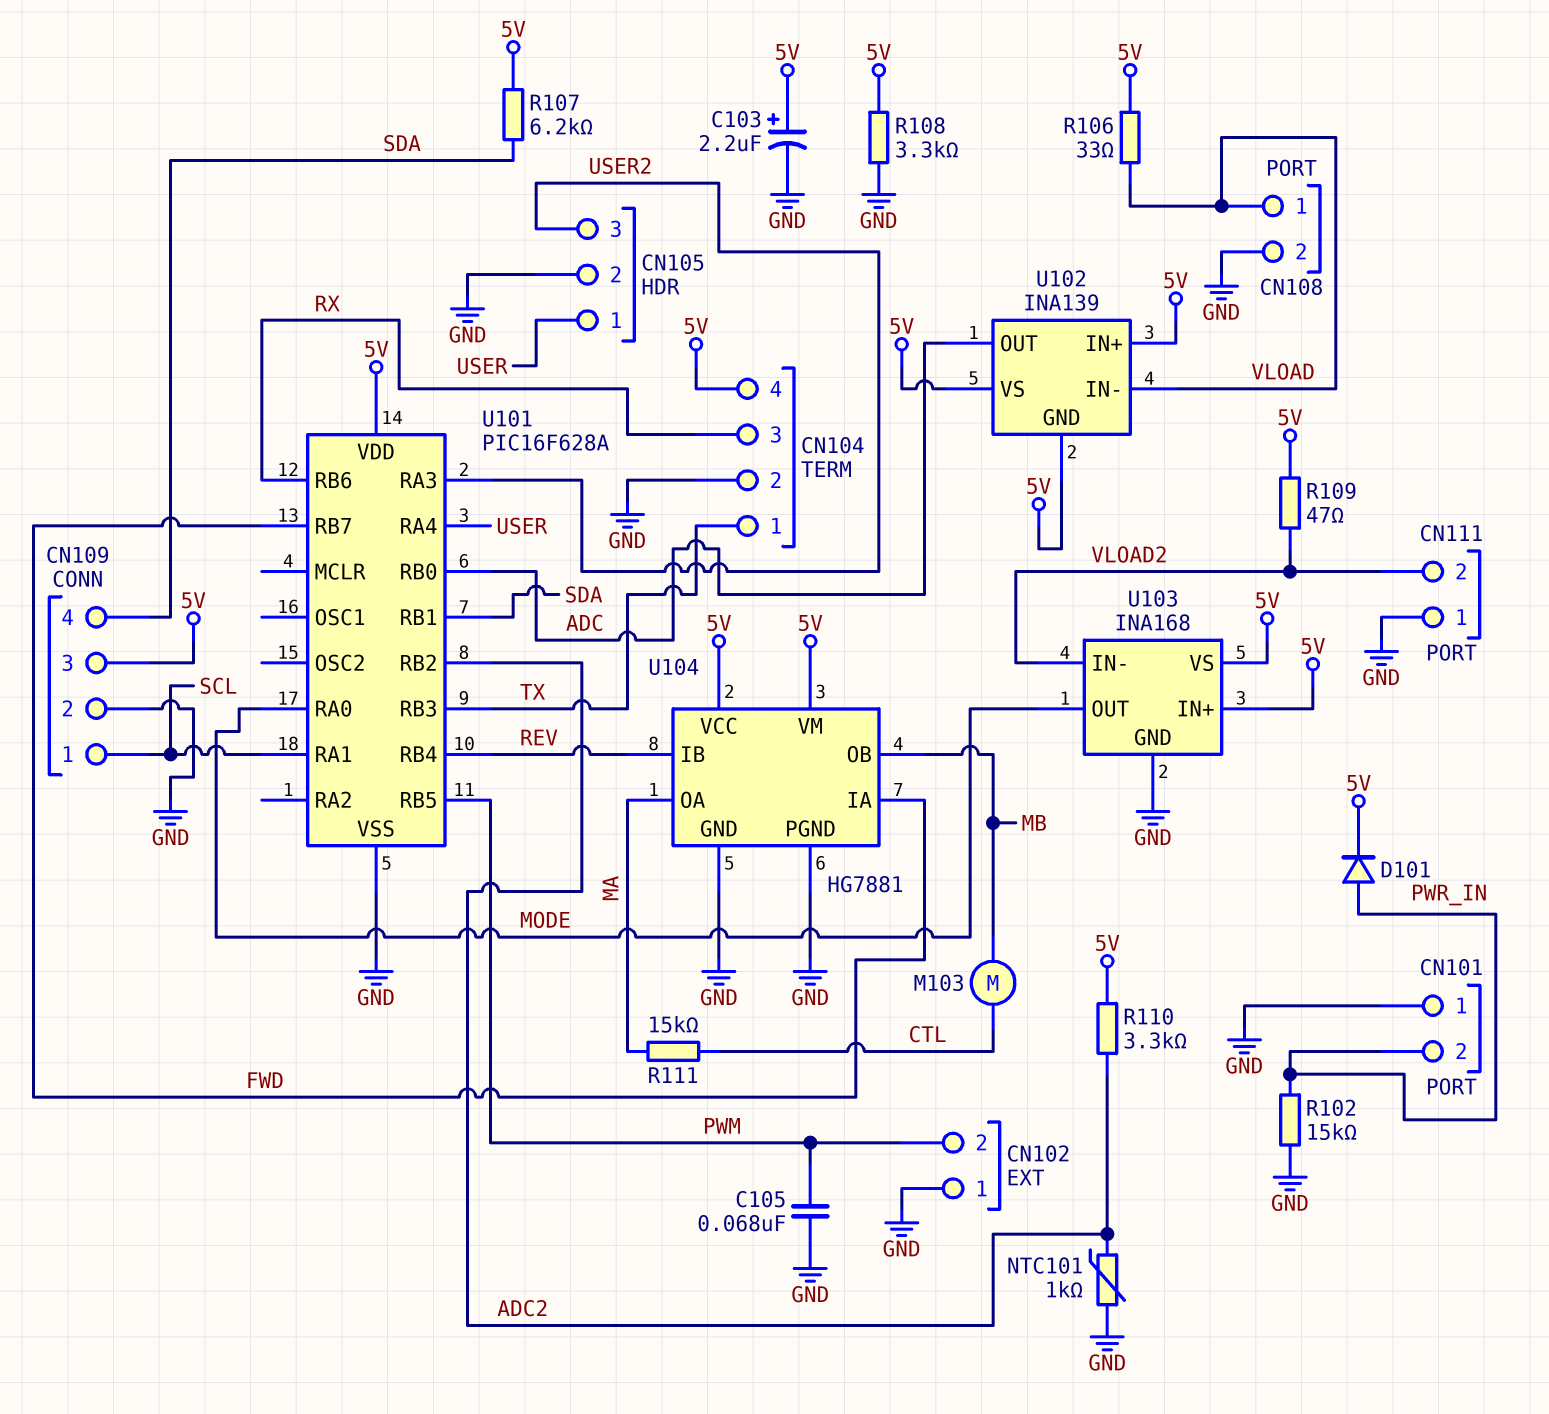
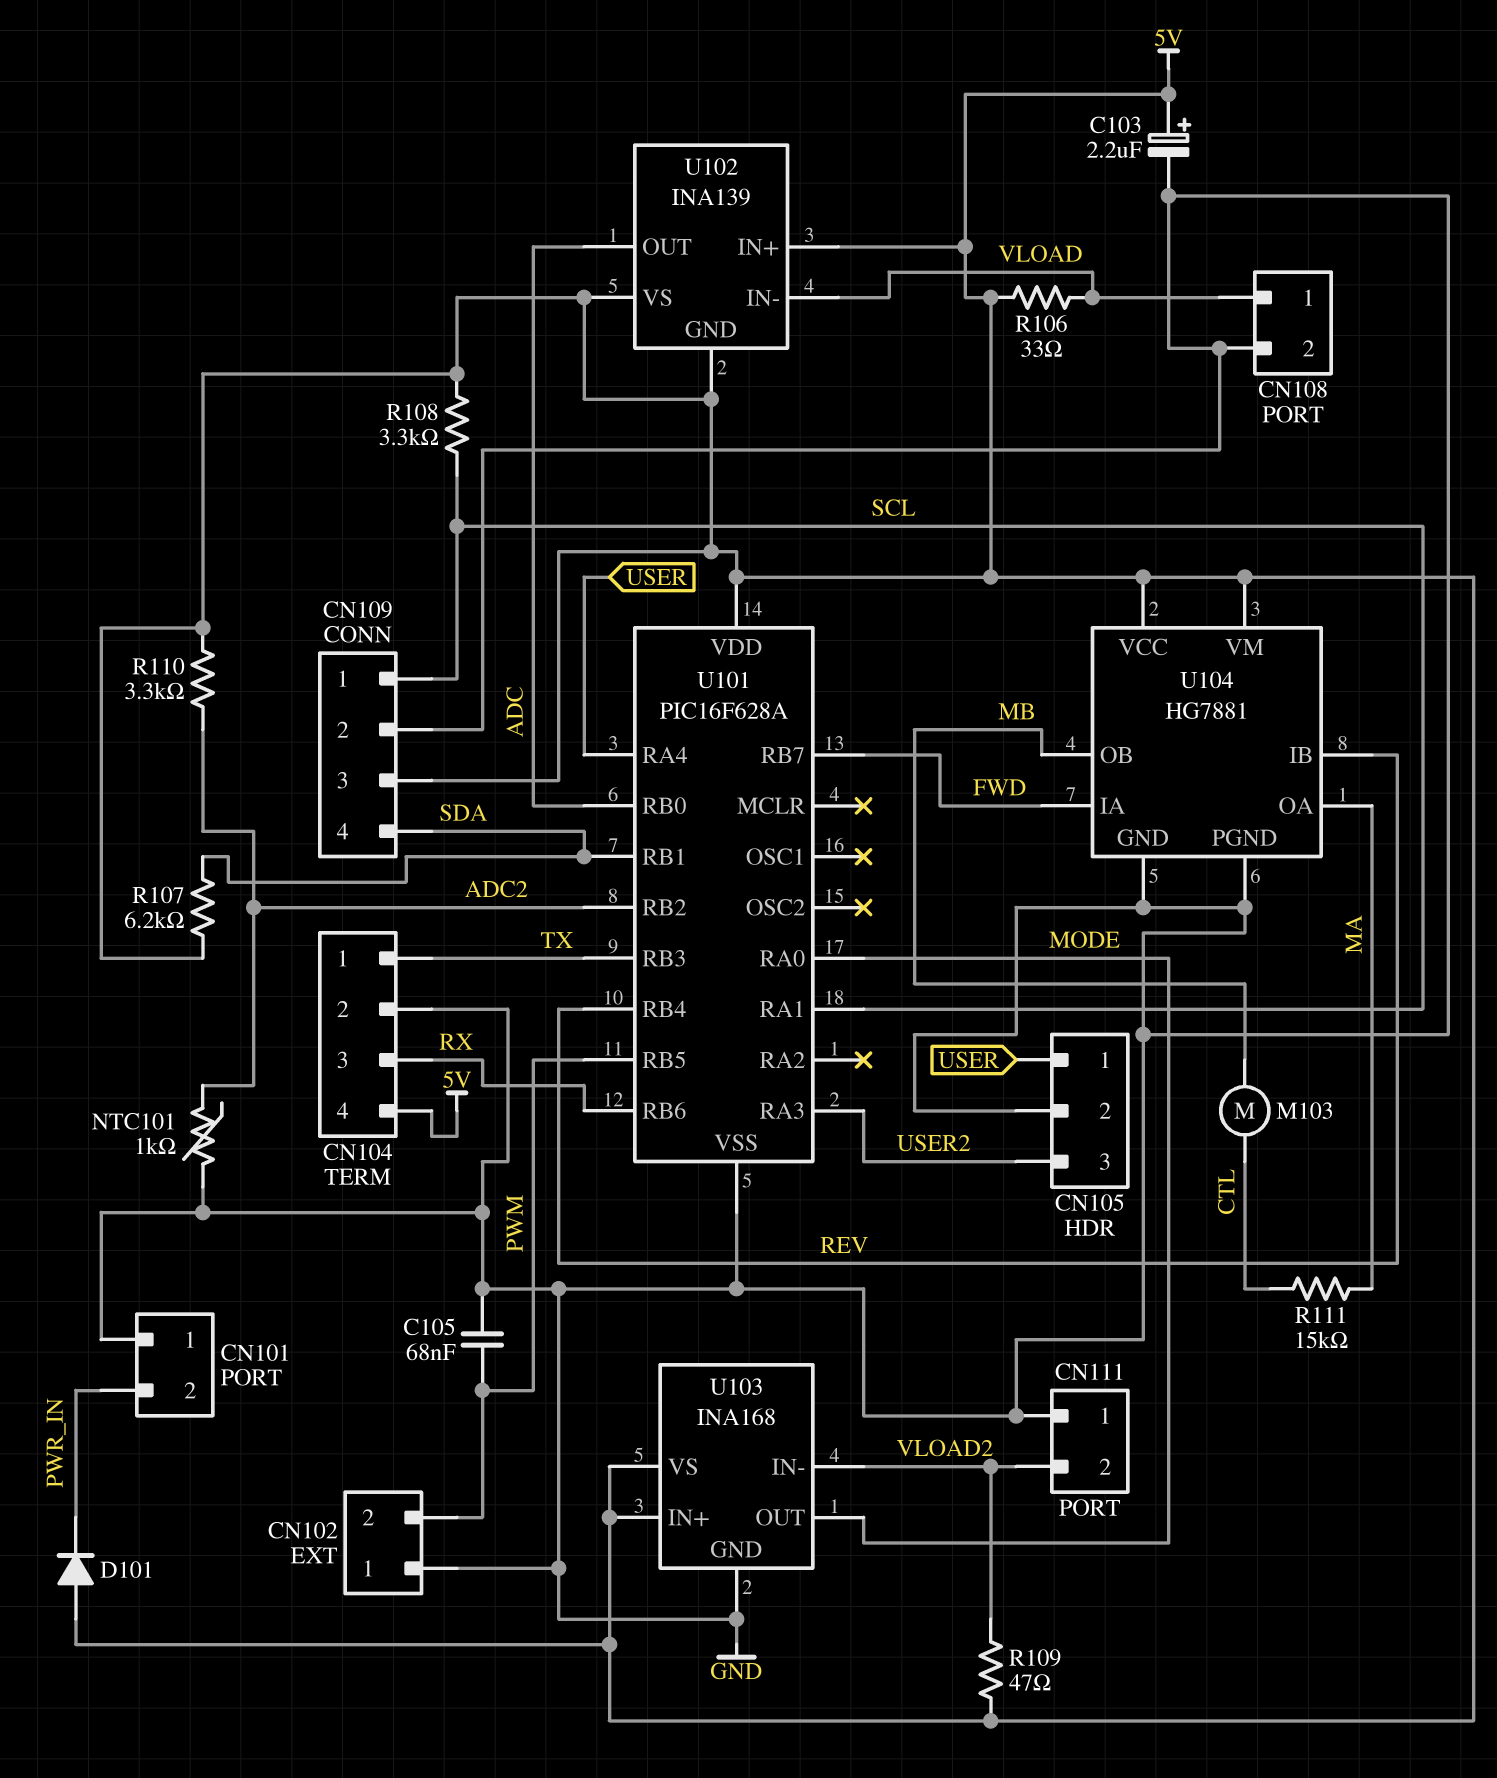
D101: diode (A PWR_IN, K 5V) -> diode (A 5V, K PWR_IN)
R102: 15k (GND, PWR_IN) -> none
R108: 3.3k (5V, GND) -> 3.3k (5V, SCL)

